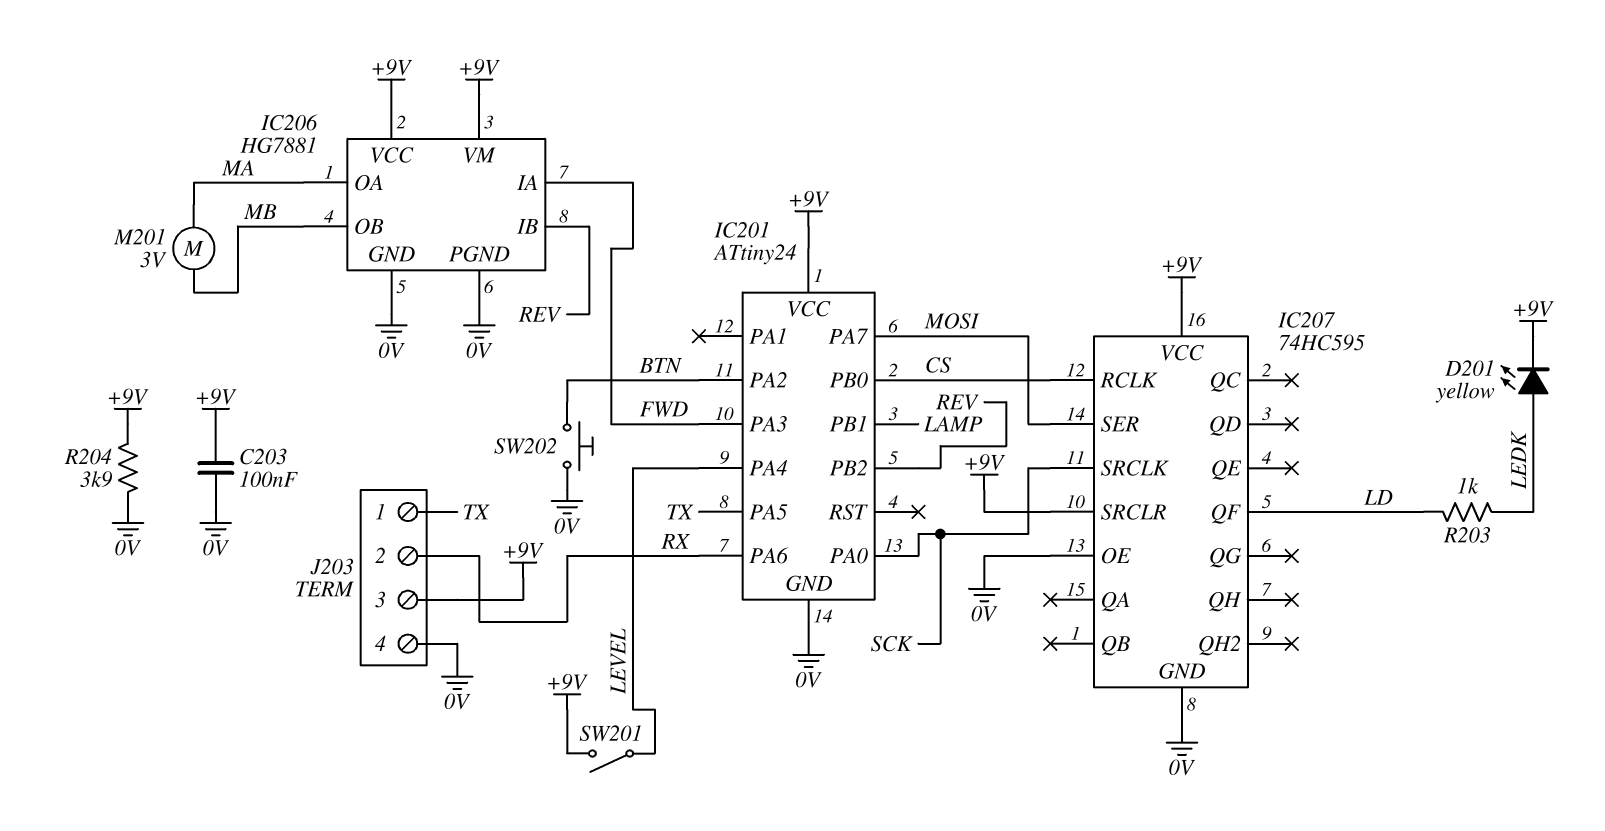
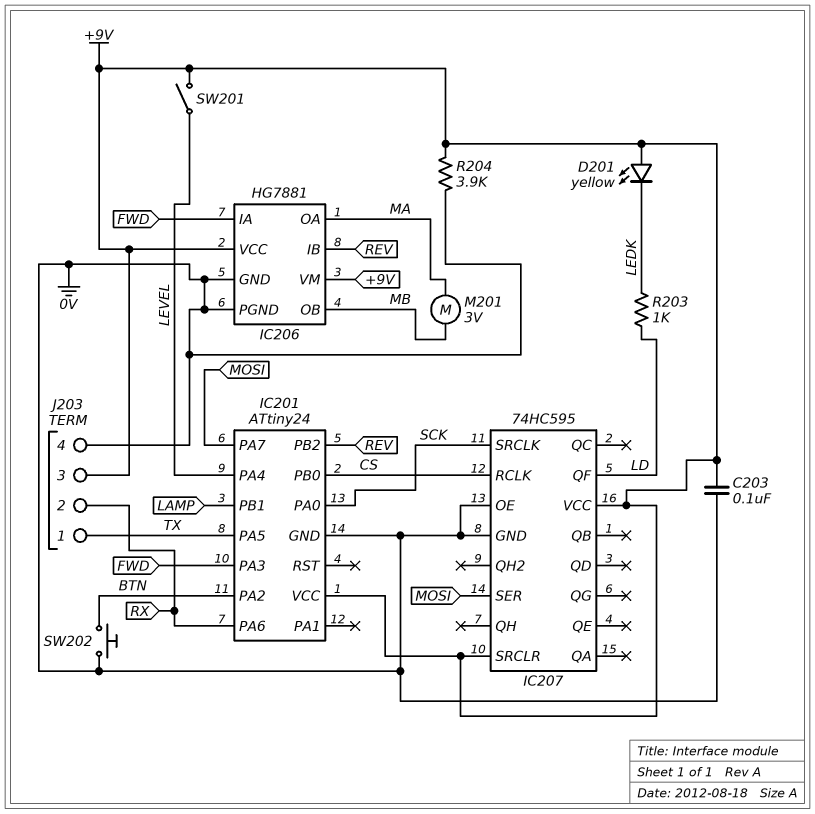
D201: LED yellow (A LEDK, K +9V) -> LED yellow (A +9V, K LEDK)

